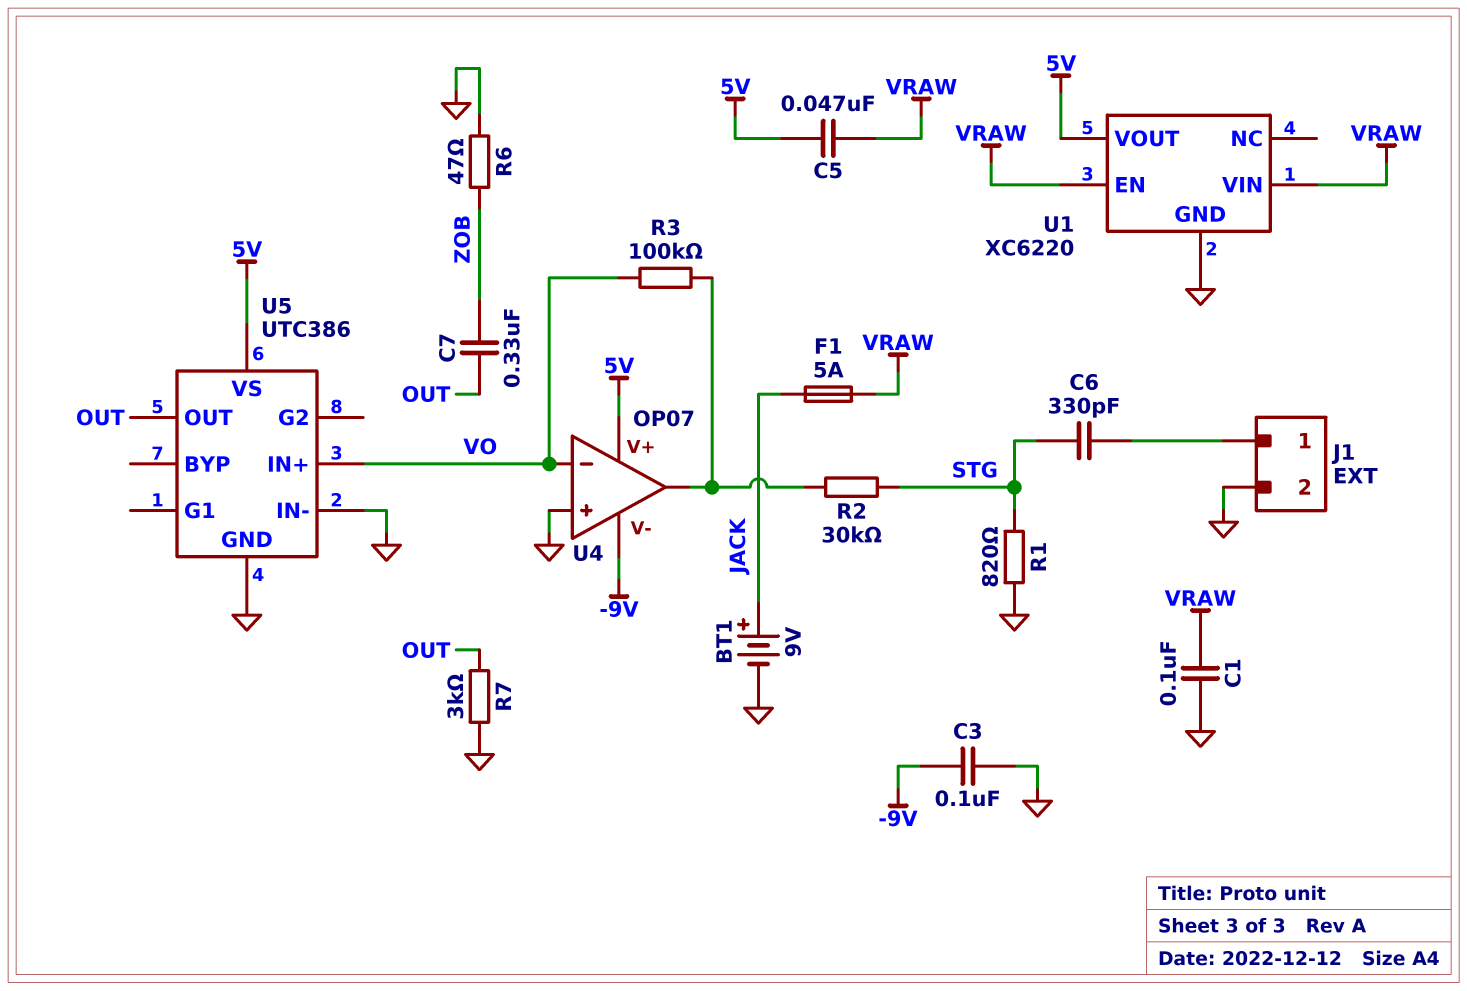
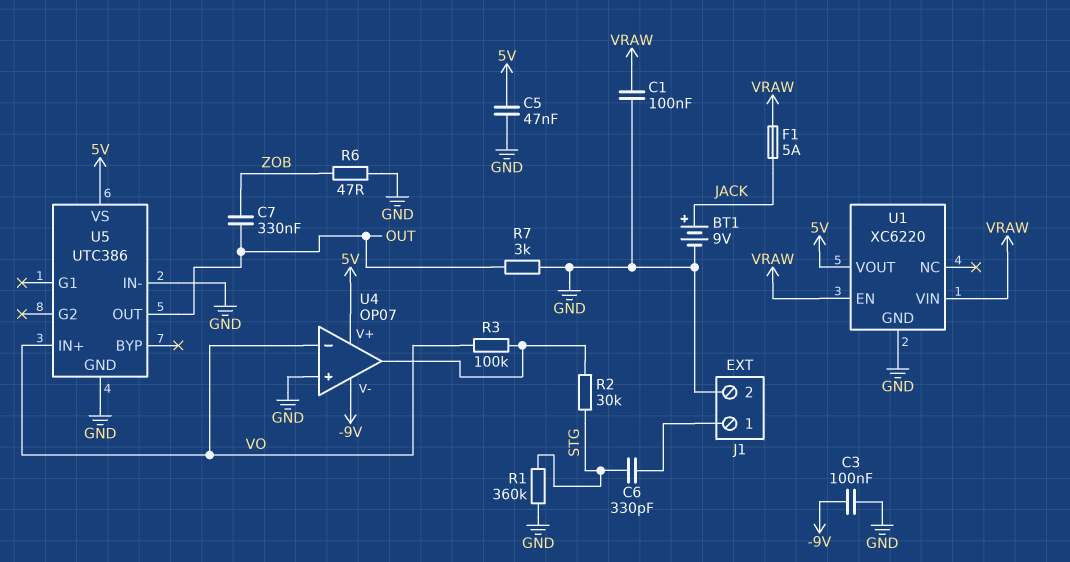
C5: 47nF (5V, VRAW) -> 47nF (5V, GND)
R1: 820 (GND, STG) -> 360k (GND, STG)

